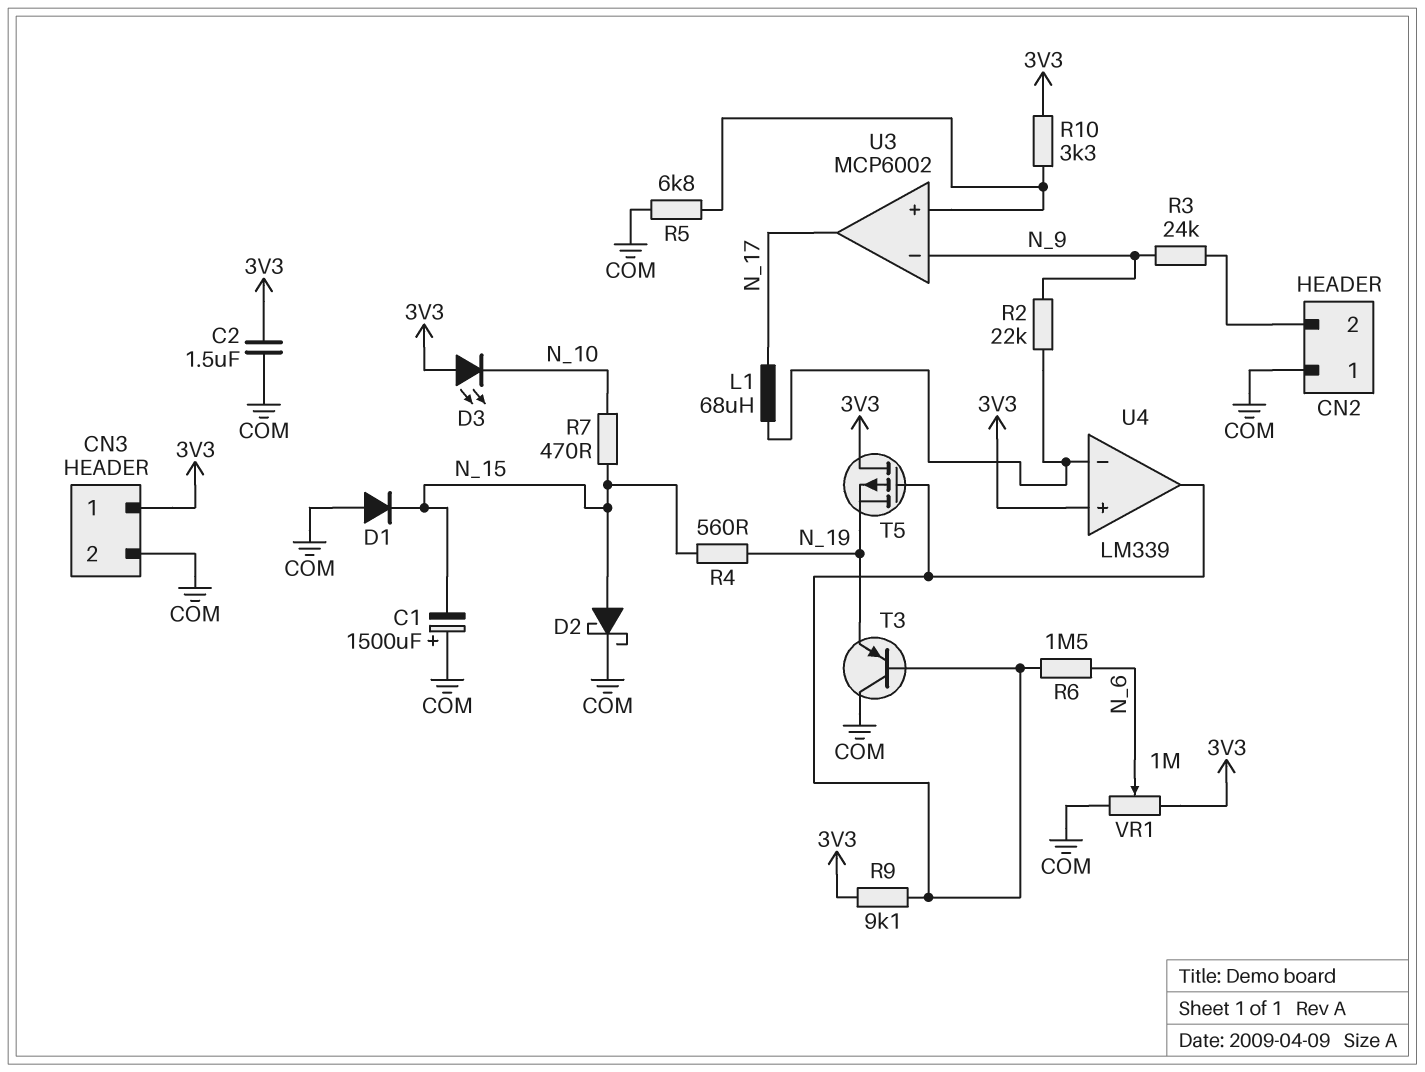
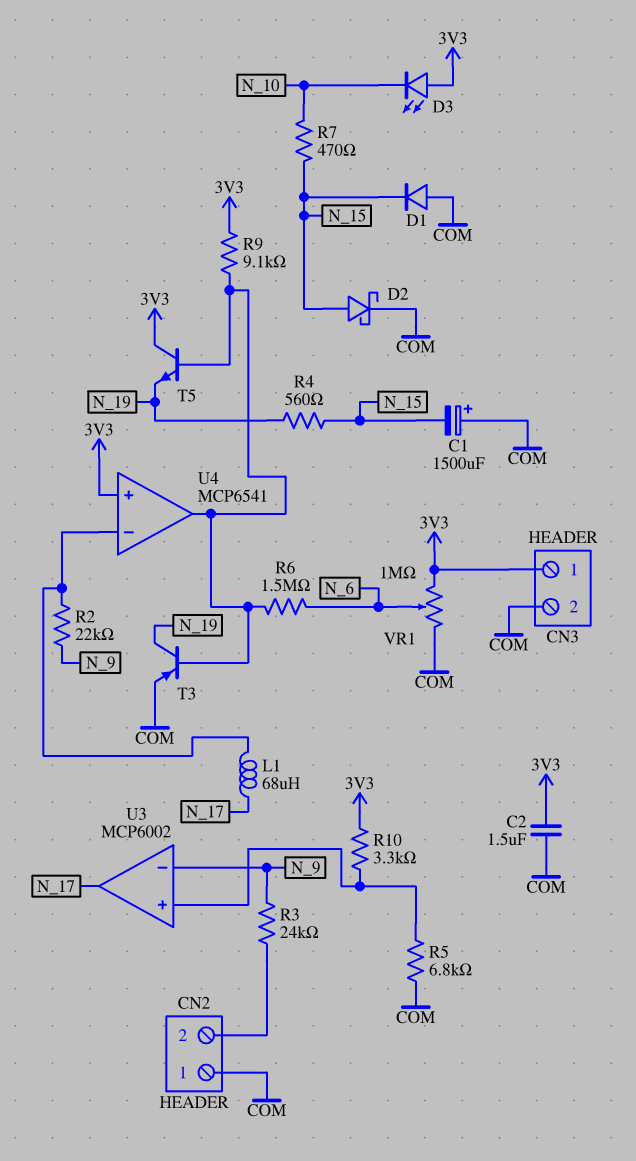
T3: PNP (B U4/out, C COM, E N_19) -> PNP (B U4/out, C N_19, E COM)
T5: PMOS (G U4/out, D 3V3, S N_19) -> NPN (B U4/out, C 3V3, E N_19)
U4: LM339 -> MCP6541

